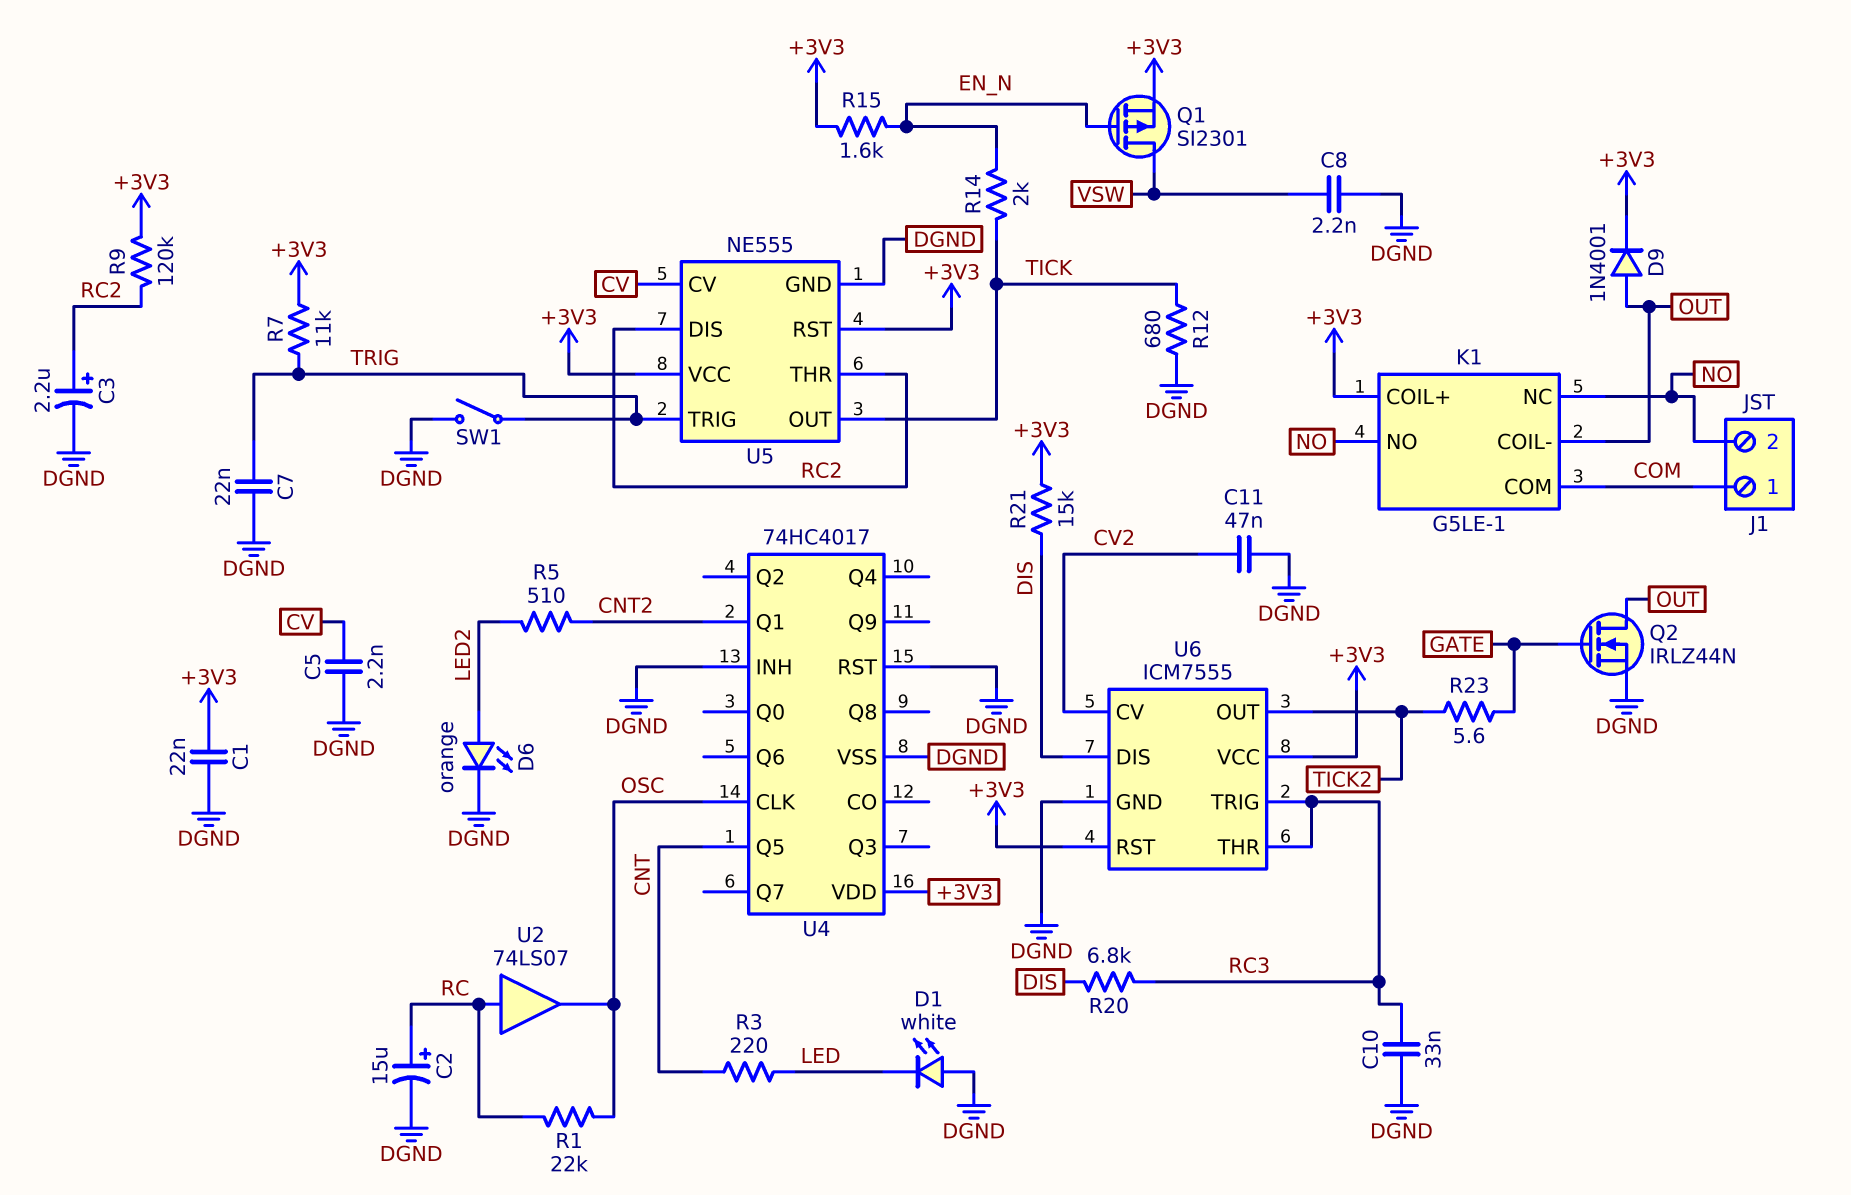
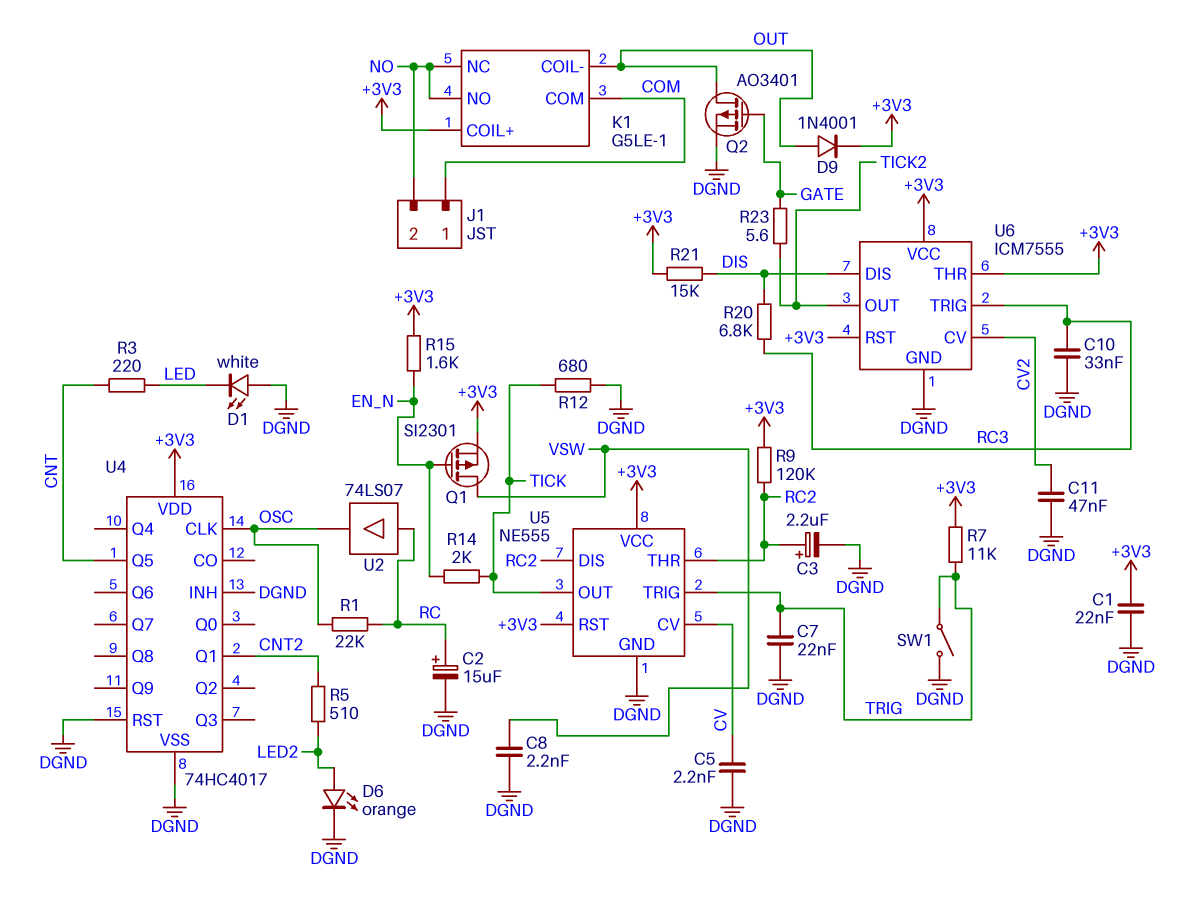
Q2: NMOS IRLZ44N (G GATE, D OUT, S DGND) -> PMOS AO3401 (G GATE, D OUT, S DGND)
U6 pin THR: RC3 -> +3V3

